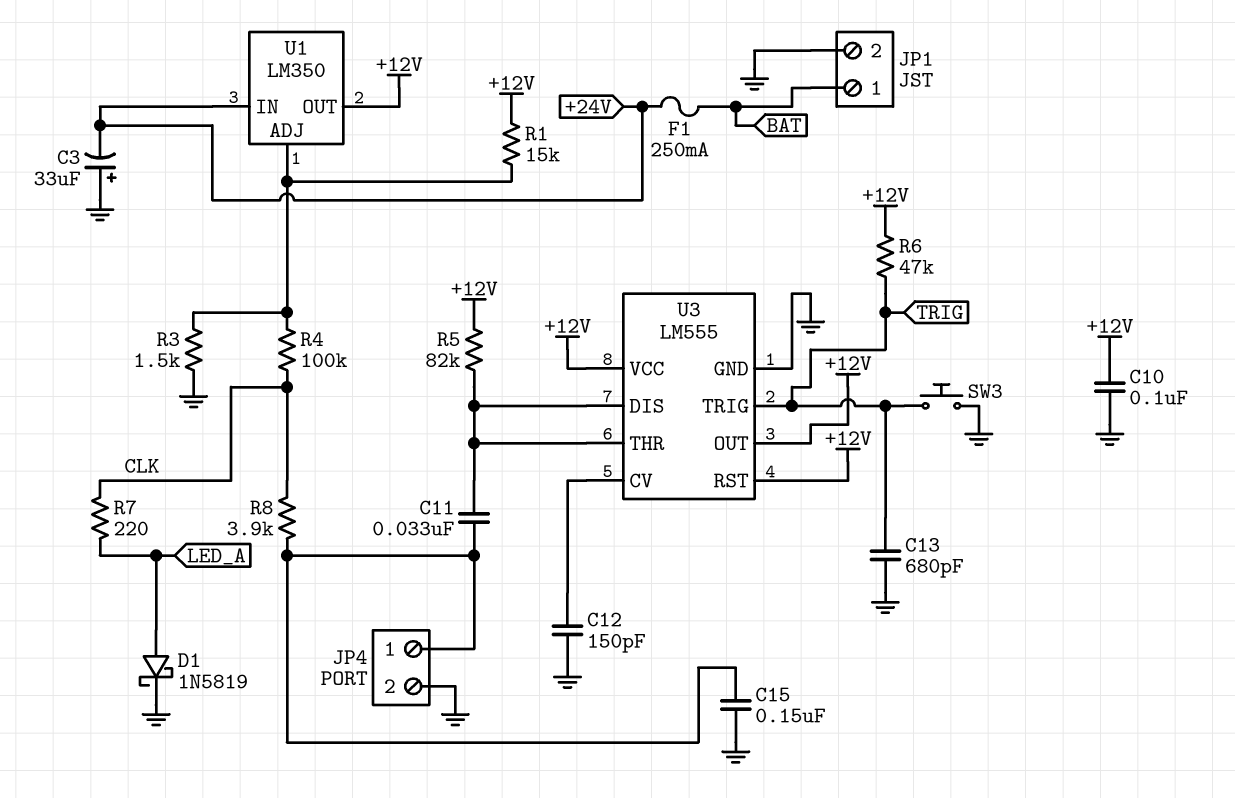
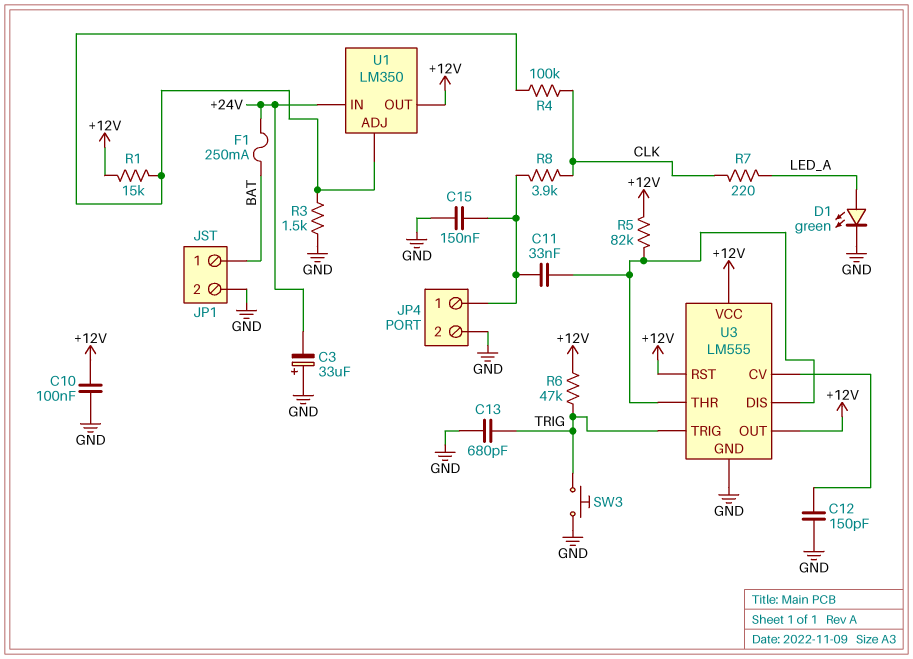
D1: schottky 1N5819 (A LED_A, K GND) -> LED green (A LED_A, K GND)

